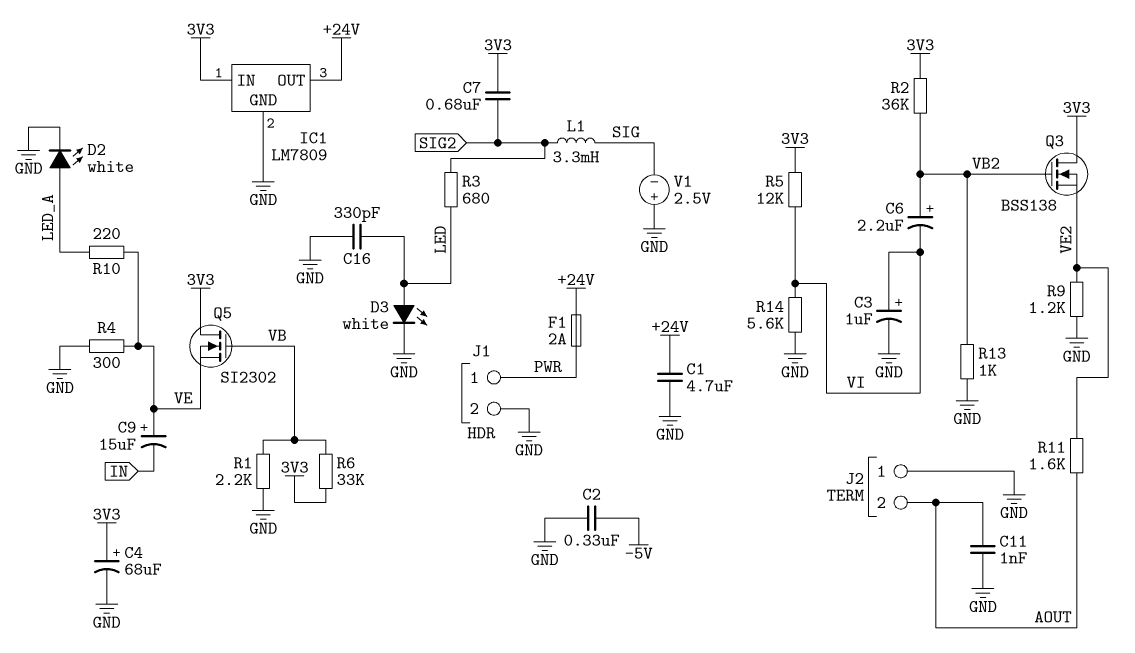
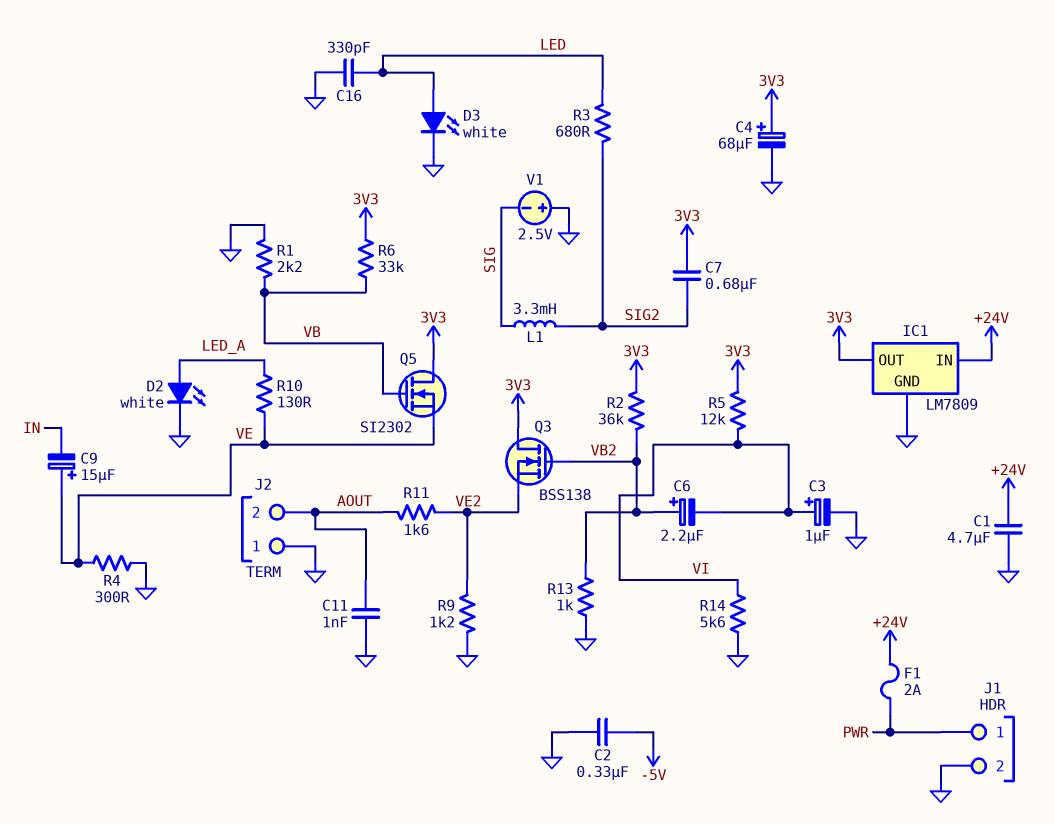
IC1 pin IN: 3V3 -> +24V
IC1 pin OUT: +24V -> 3V3
R10: 220 (LED_A, VE) -> 130 (LED_A, VE)

